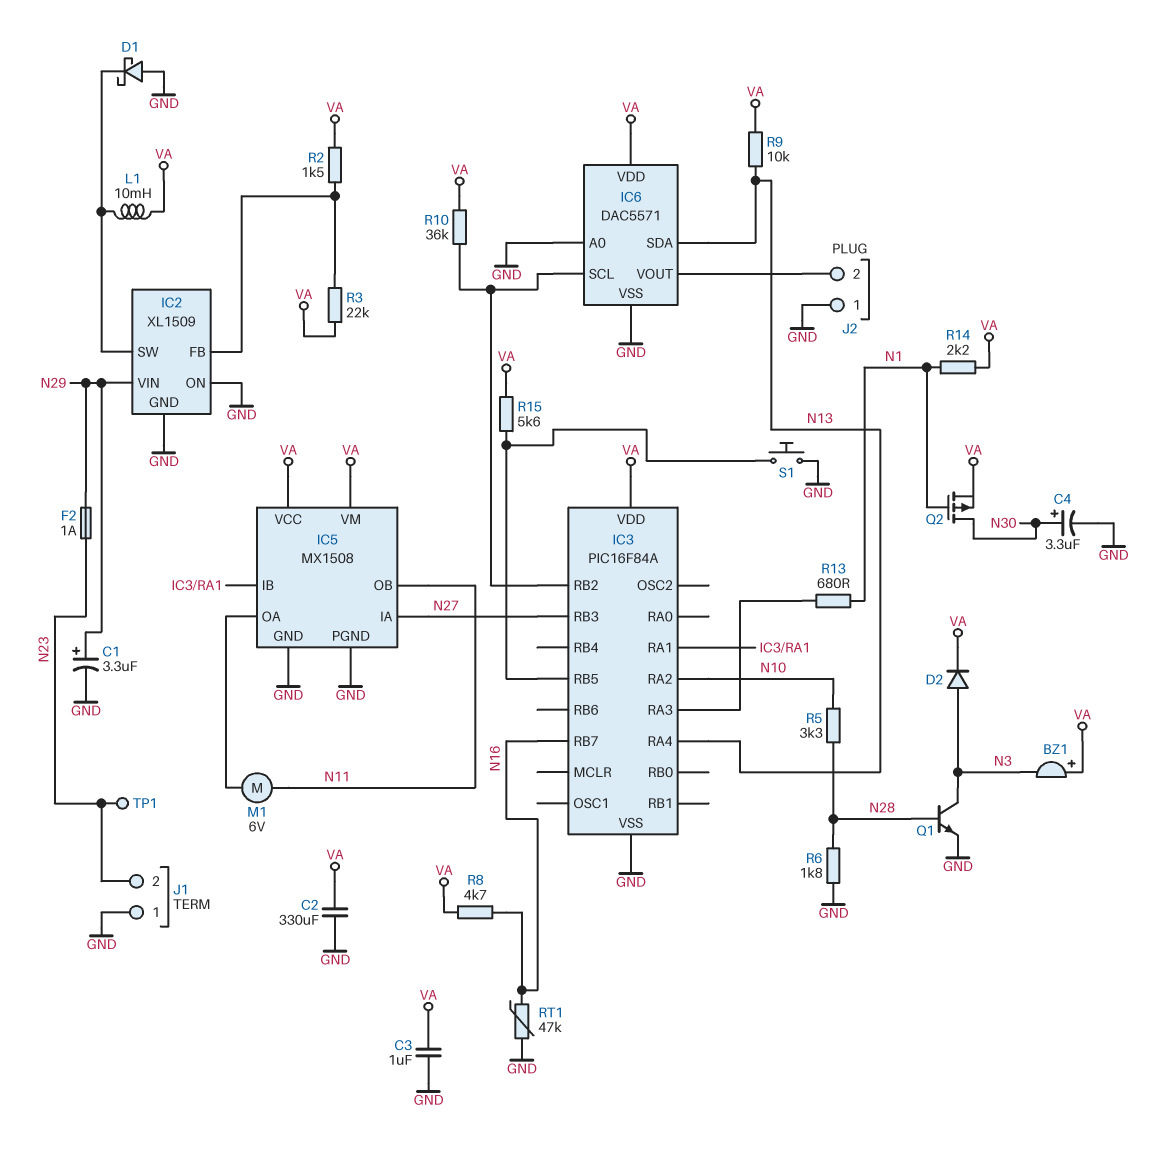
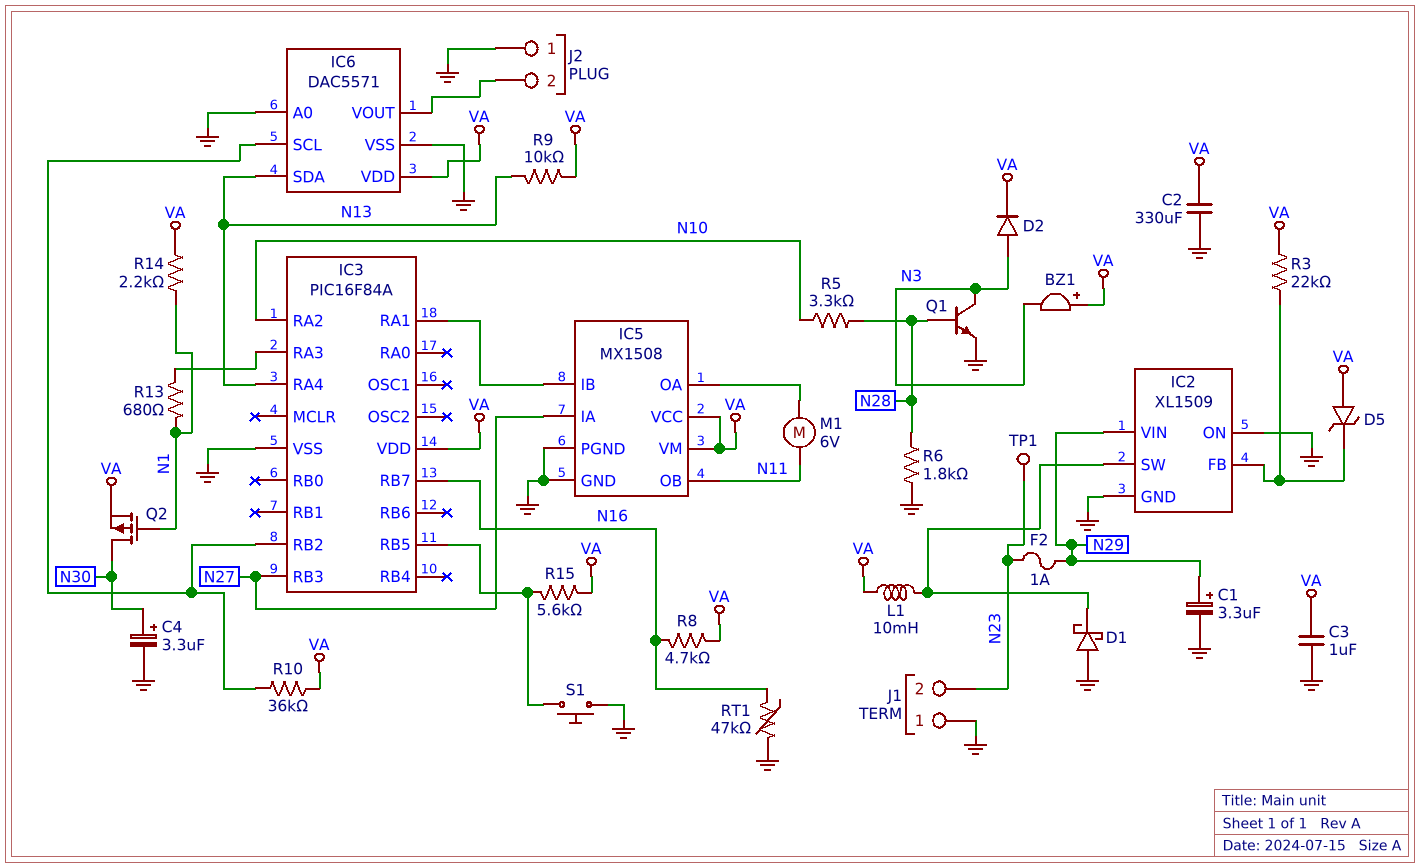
D5: none -> zener (A VA, K IC2/FB)
R2: 1.5k (IC2/FB, VA) -> none

